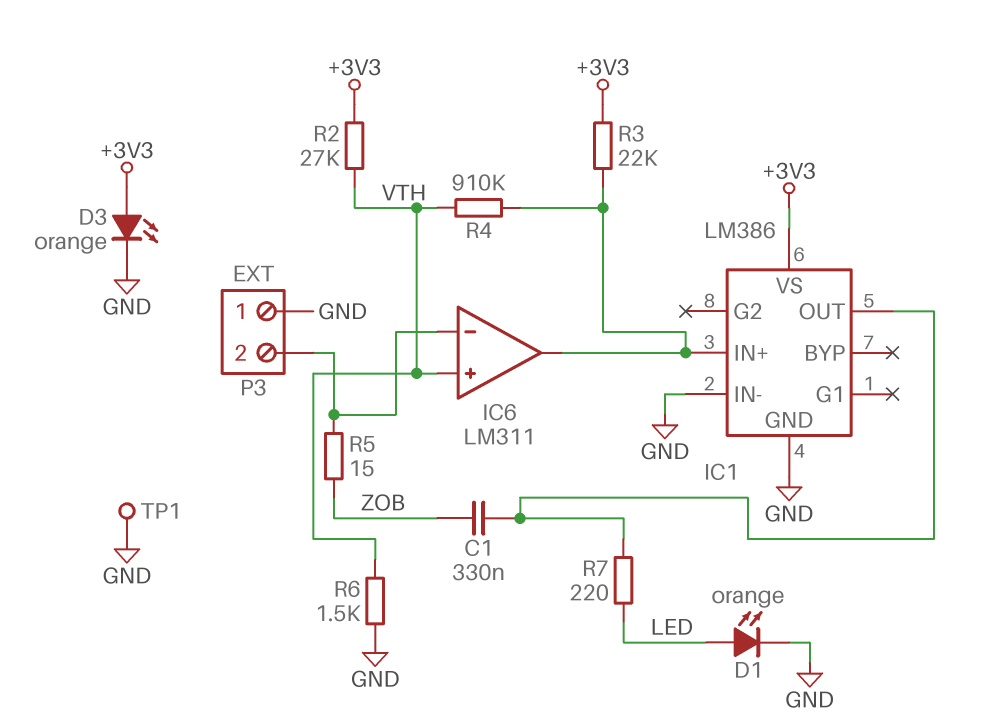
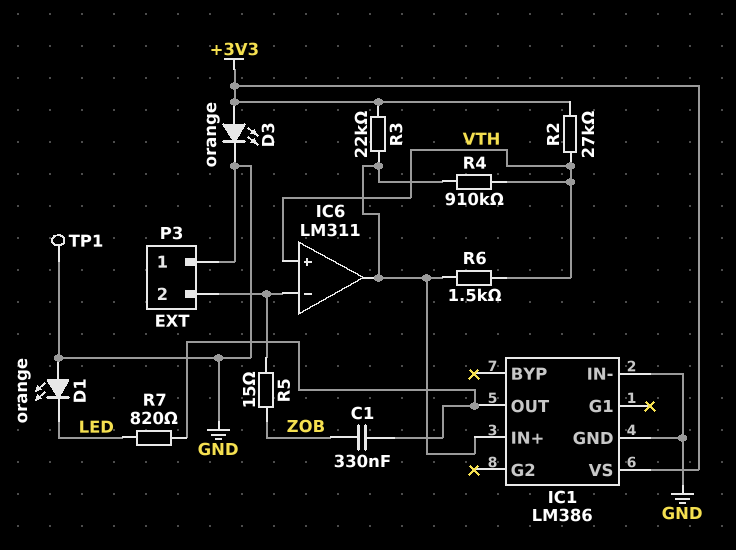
D1: LED orange (A LED, K GND) -> LED orange (A GND, K LED)
R6: 1.5k (GND, VTH) -> 1.5k (IC1/IN+, VTH)
R7: 220 (IC1/OUT, LED) -> 820 (IC1/OUT, LED)

